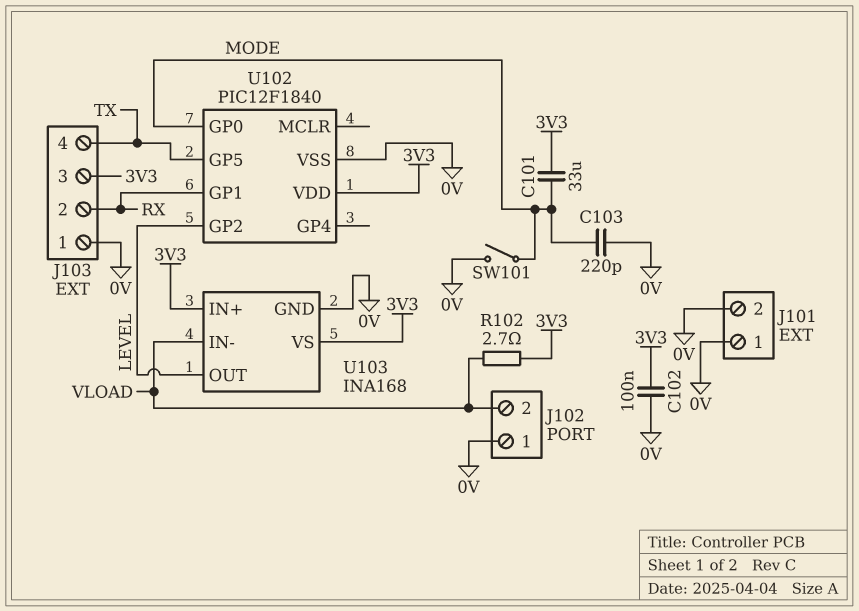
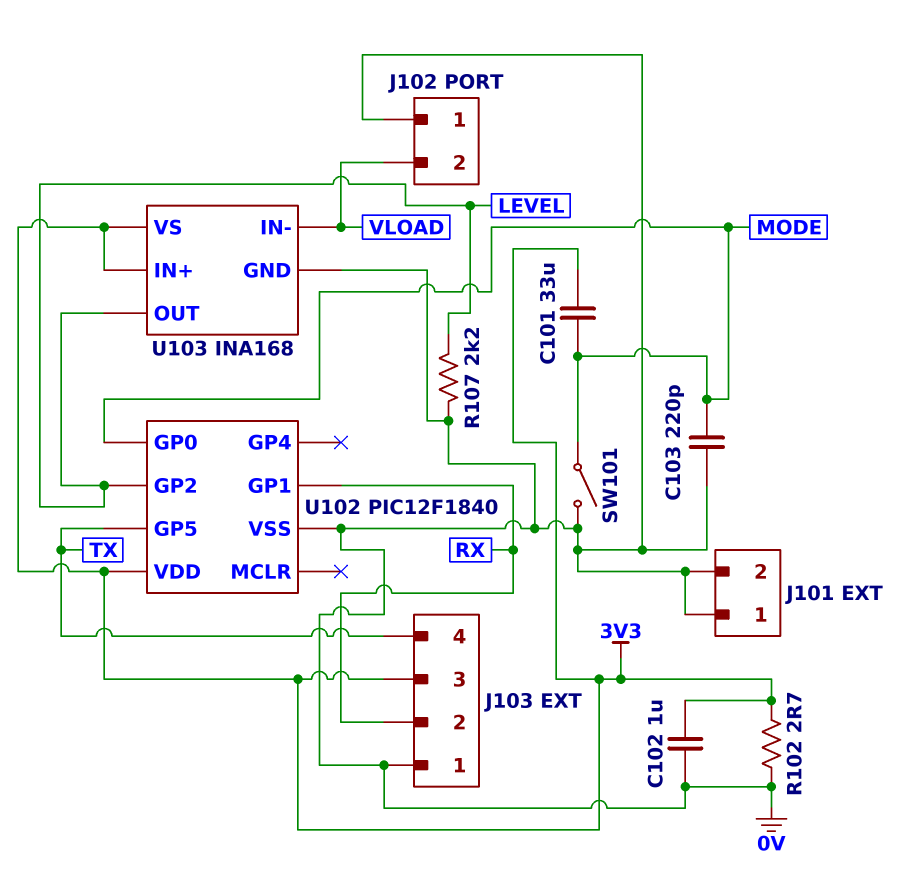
C102: 100nF (0V, 3V3) -> 1uF (0V, 3V3)
R102: 2.7 (3V3, VLOAD) -> 2.7 (0V, 3V3)
R107: none -> 2.2k (0V, LEVEL)

